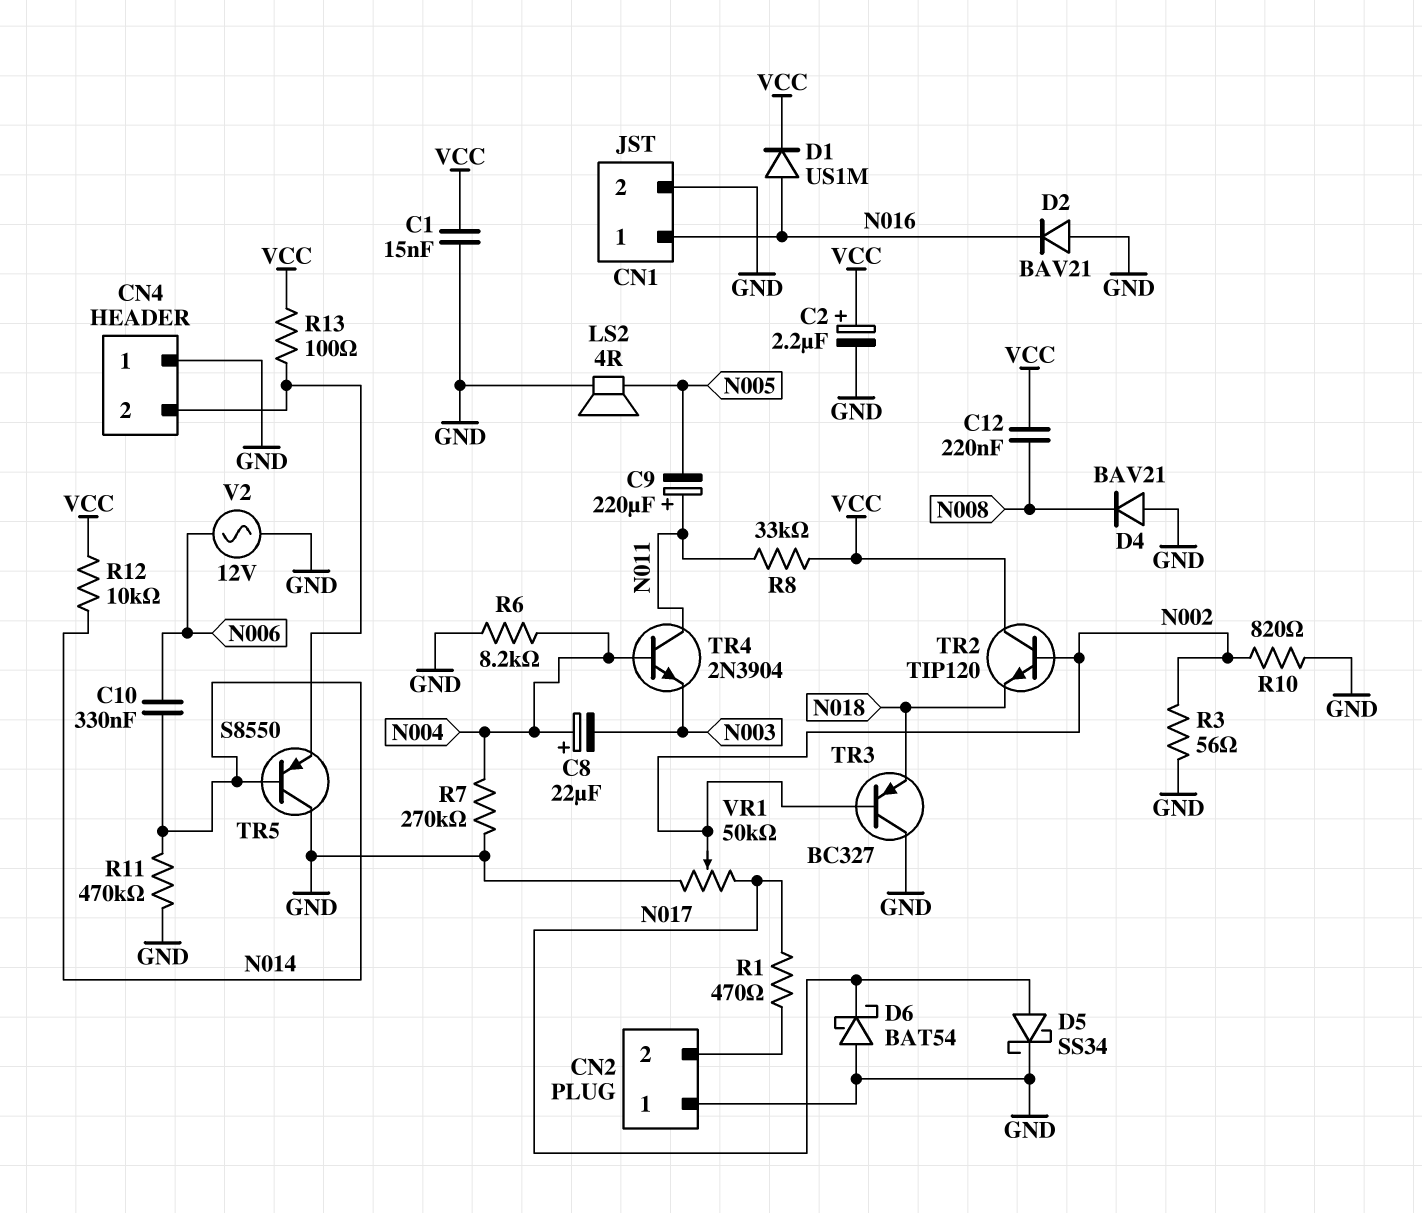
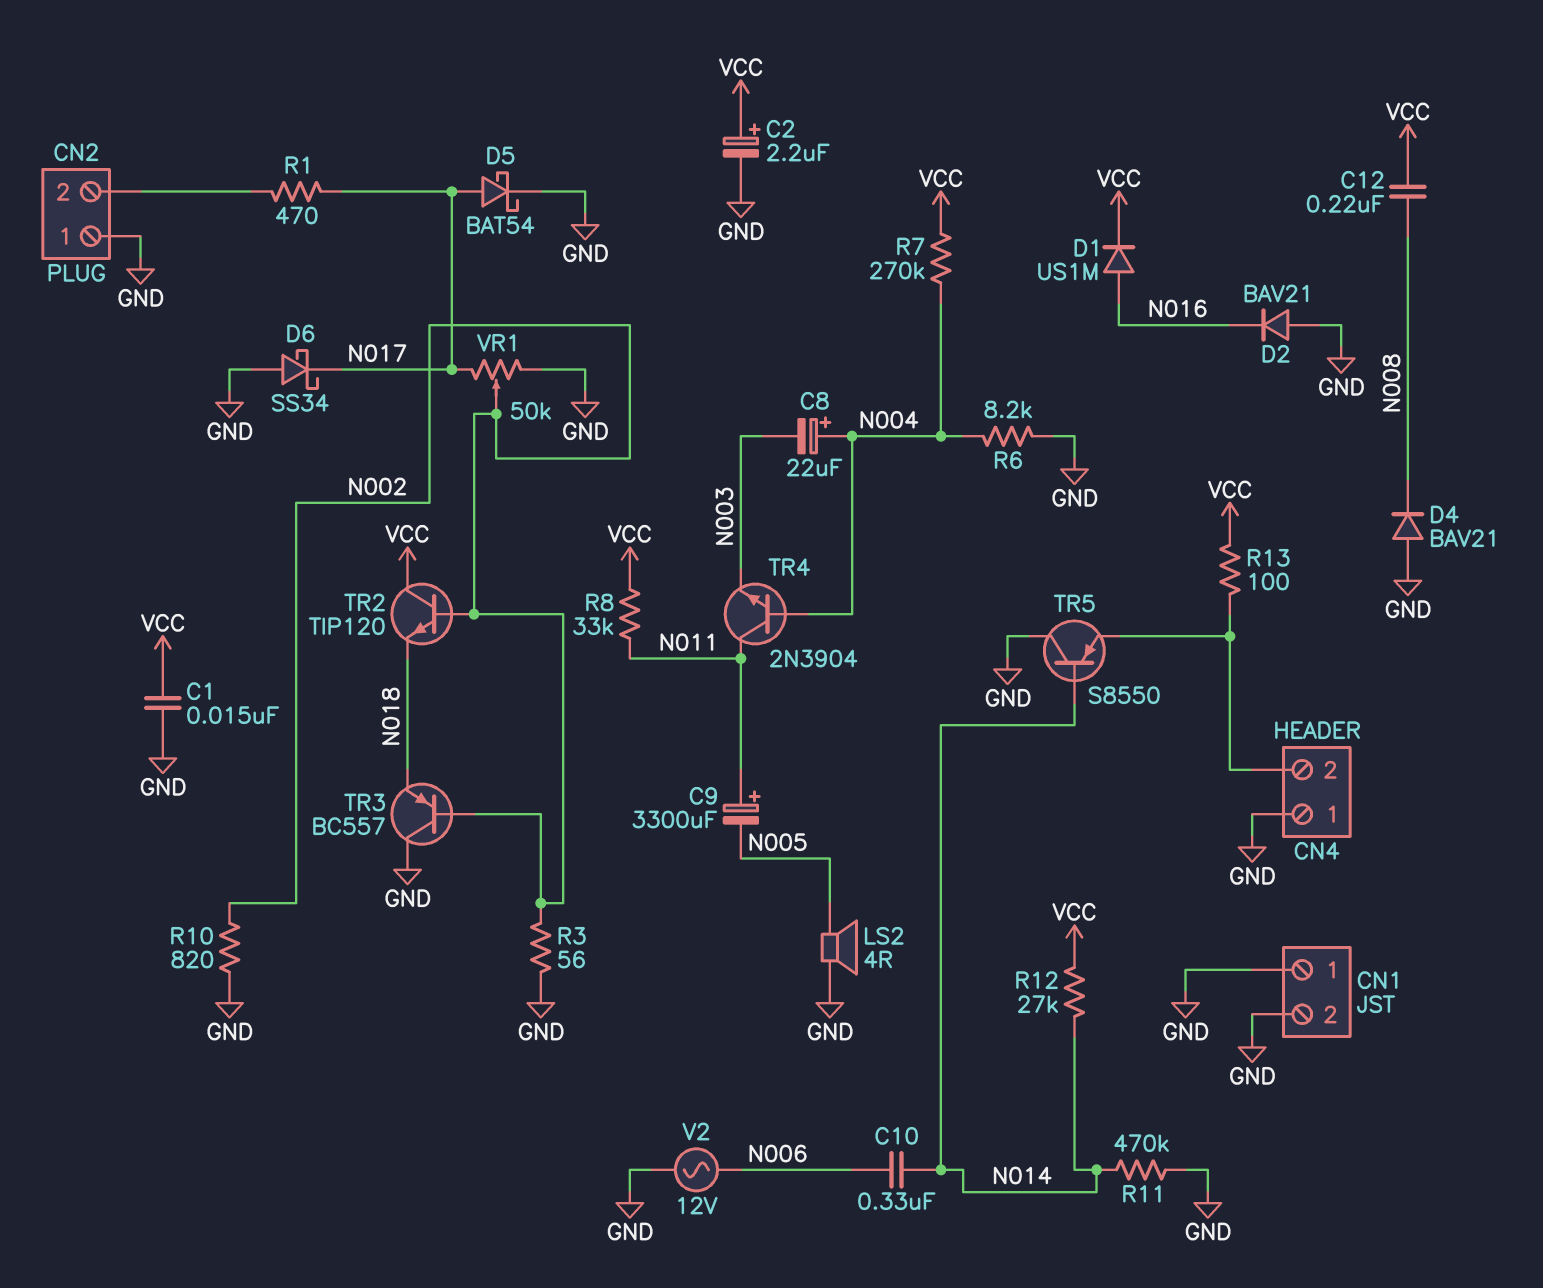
C9: 220uF (plus N011, minus N005) -> 3300uF (plus N011, minus N005)
CN1 pin 1: N016 -> GND
D5: schottky SS34 (A N017, K GND) -> schottky BAT54 (A N017, K GND)
D6: schottky BAT54 (A GND, K N017) -> schottky SS34 (A GND, K N017)
R7: 270k (GND, N004) -> 270k (N004, VCC)
R12: 10k (N014, VCC) -> 27k (N014, VCC)
TR3: PNP BC327 (B N002, C GND, E N018) -> PNP BC557 (B N002, C GND, E N018)

